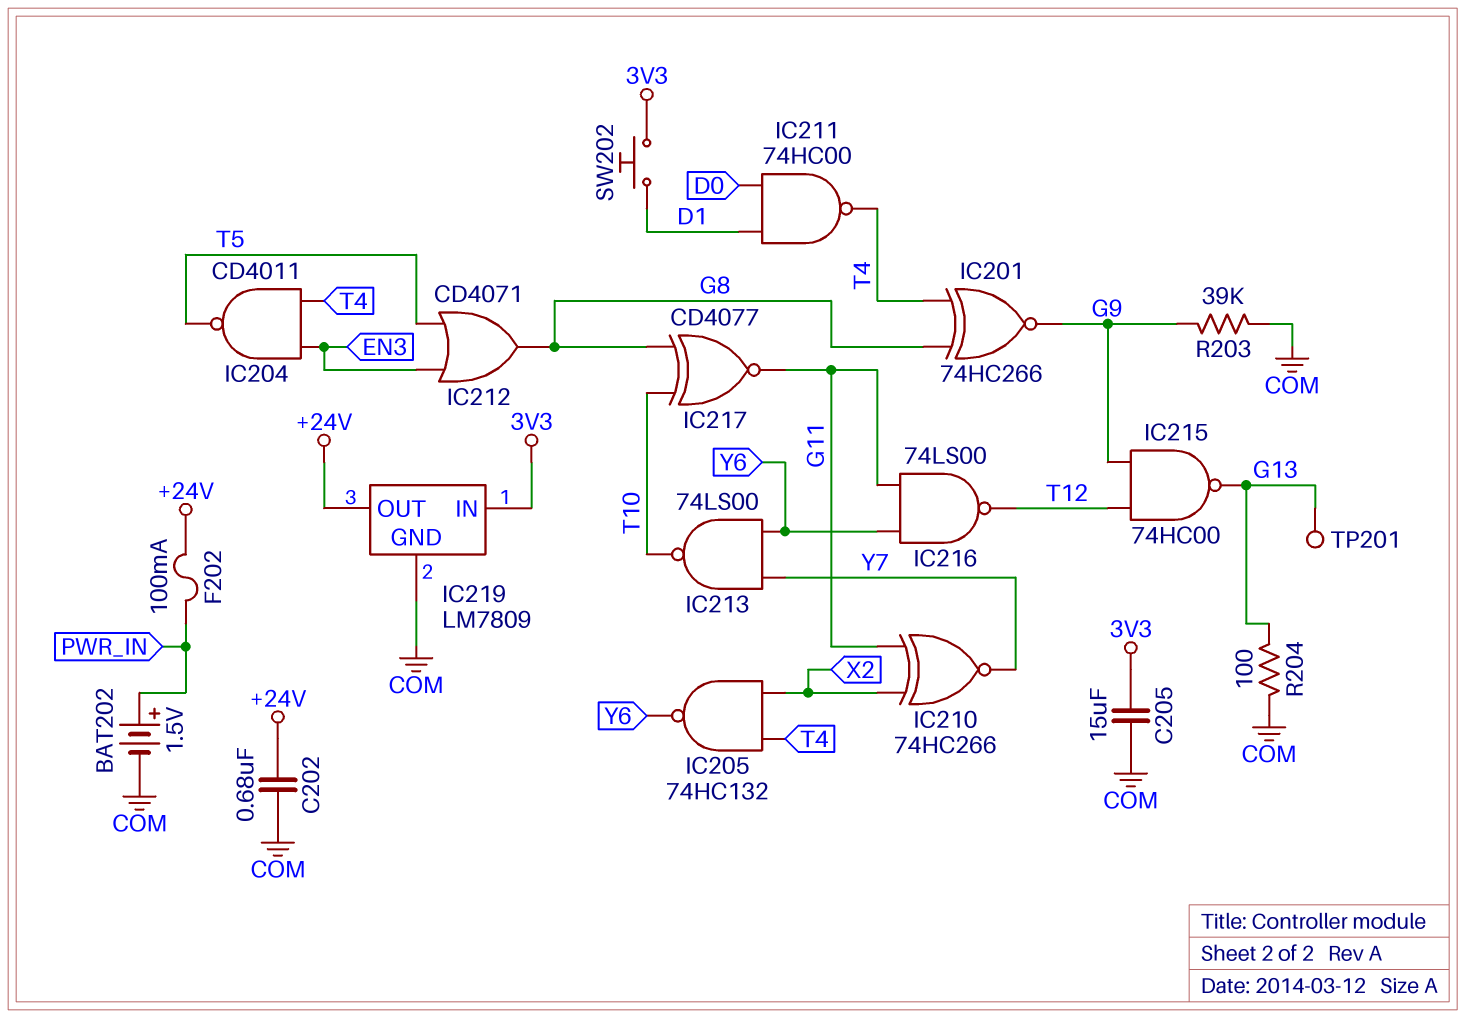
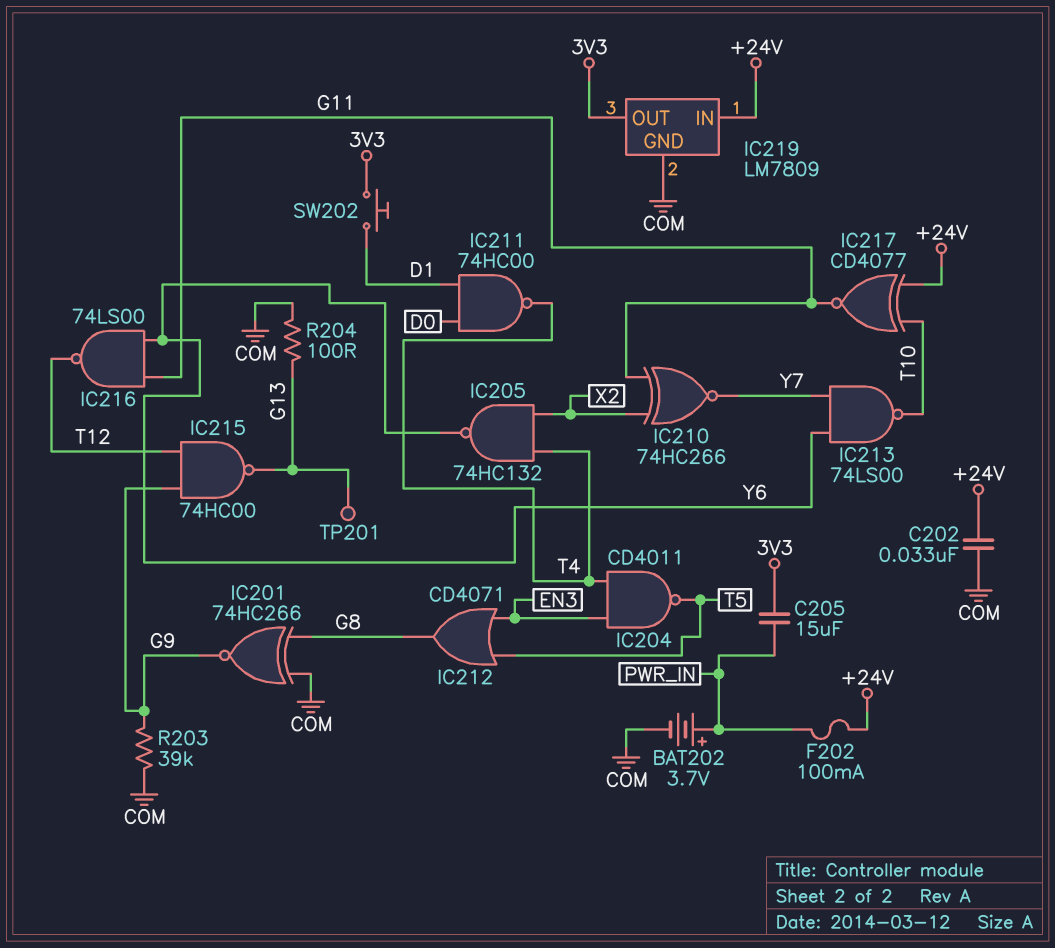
BAT202: 1.5V (plus PWR_IN, minus COM) -> 3.7V (plus PWR_IN, minus COM)
C202: 680nF (+24V, COM) -> 33nF (+24V, COM)
C205: 15uF (3V3, COM) -> 15uF (3V3, PWR_IN)
IC201: XNOR 74HC266 (in G8, in T4, out G9) -> XNOR 74HC266 (in COM, in G8, out G9)
IC217: XNOR CD4077 (in G8, in T10, out G11) -> XNOR CD4077 (in +24V, in T10, out G11)
IC219 pin IN: 3V3 -> +24V
IC219 pin OUT: +24V -> 3V3

